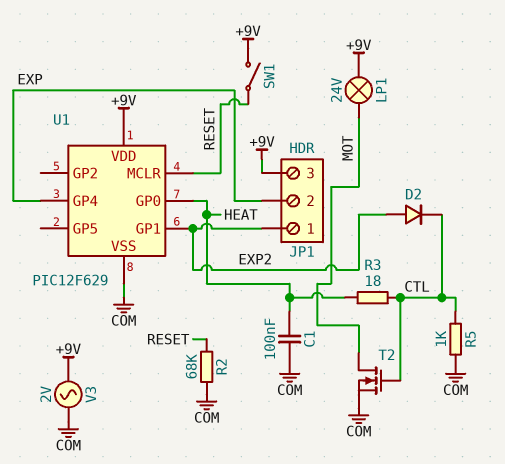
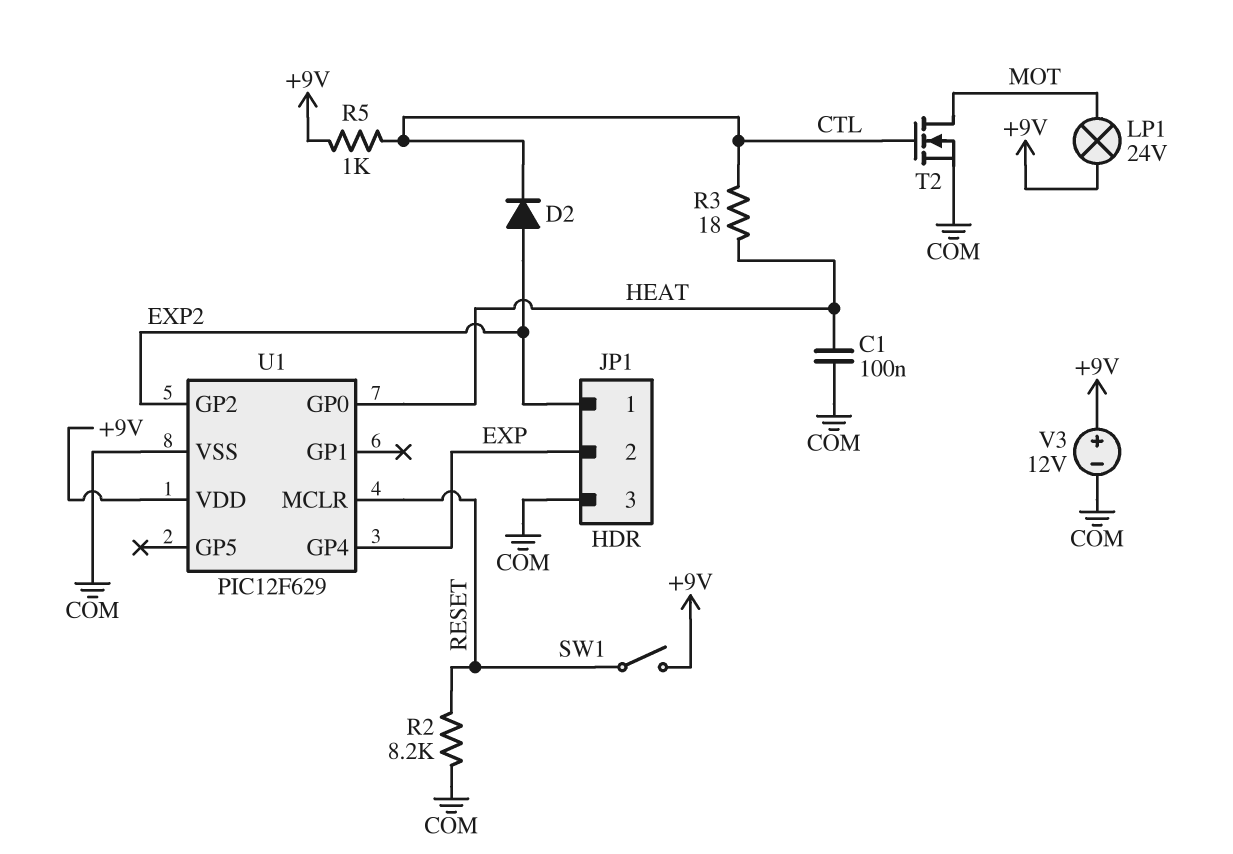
JP1 pin 3: +9V -> COM
R2: 68k (COM, RESET) -> 8.2k (COM, RESET)
R5: 1k (COM, CTL) -> 1k (+9V, CTL)
U1 pin GP1: EXP2 -> none
U1 pin GP2: none -> EXP2
V3: AC 2V (+9V, COM) -> 12V (plus +9V, minus COM)

